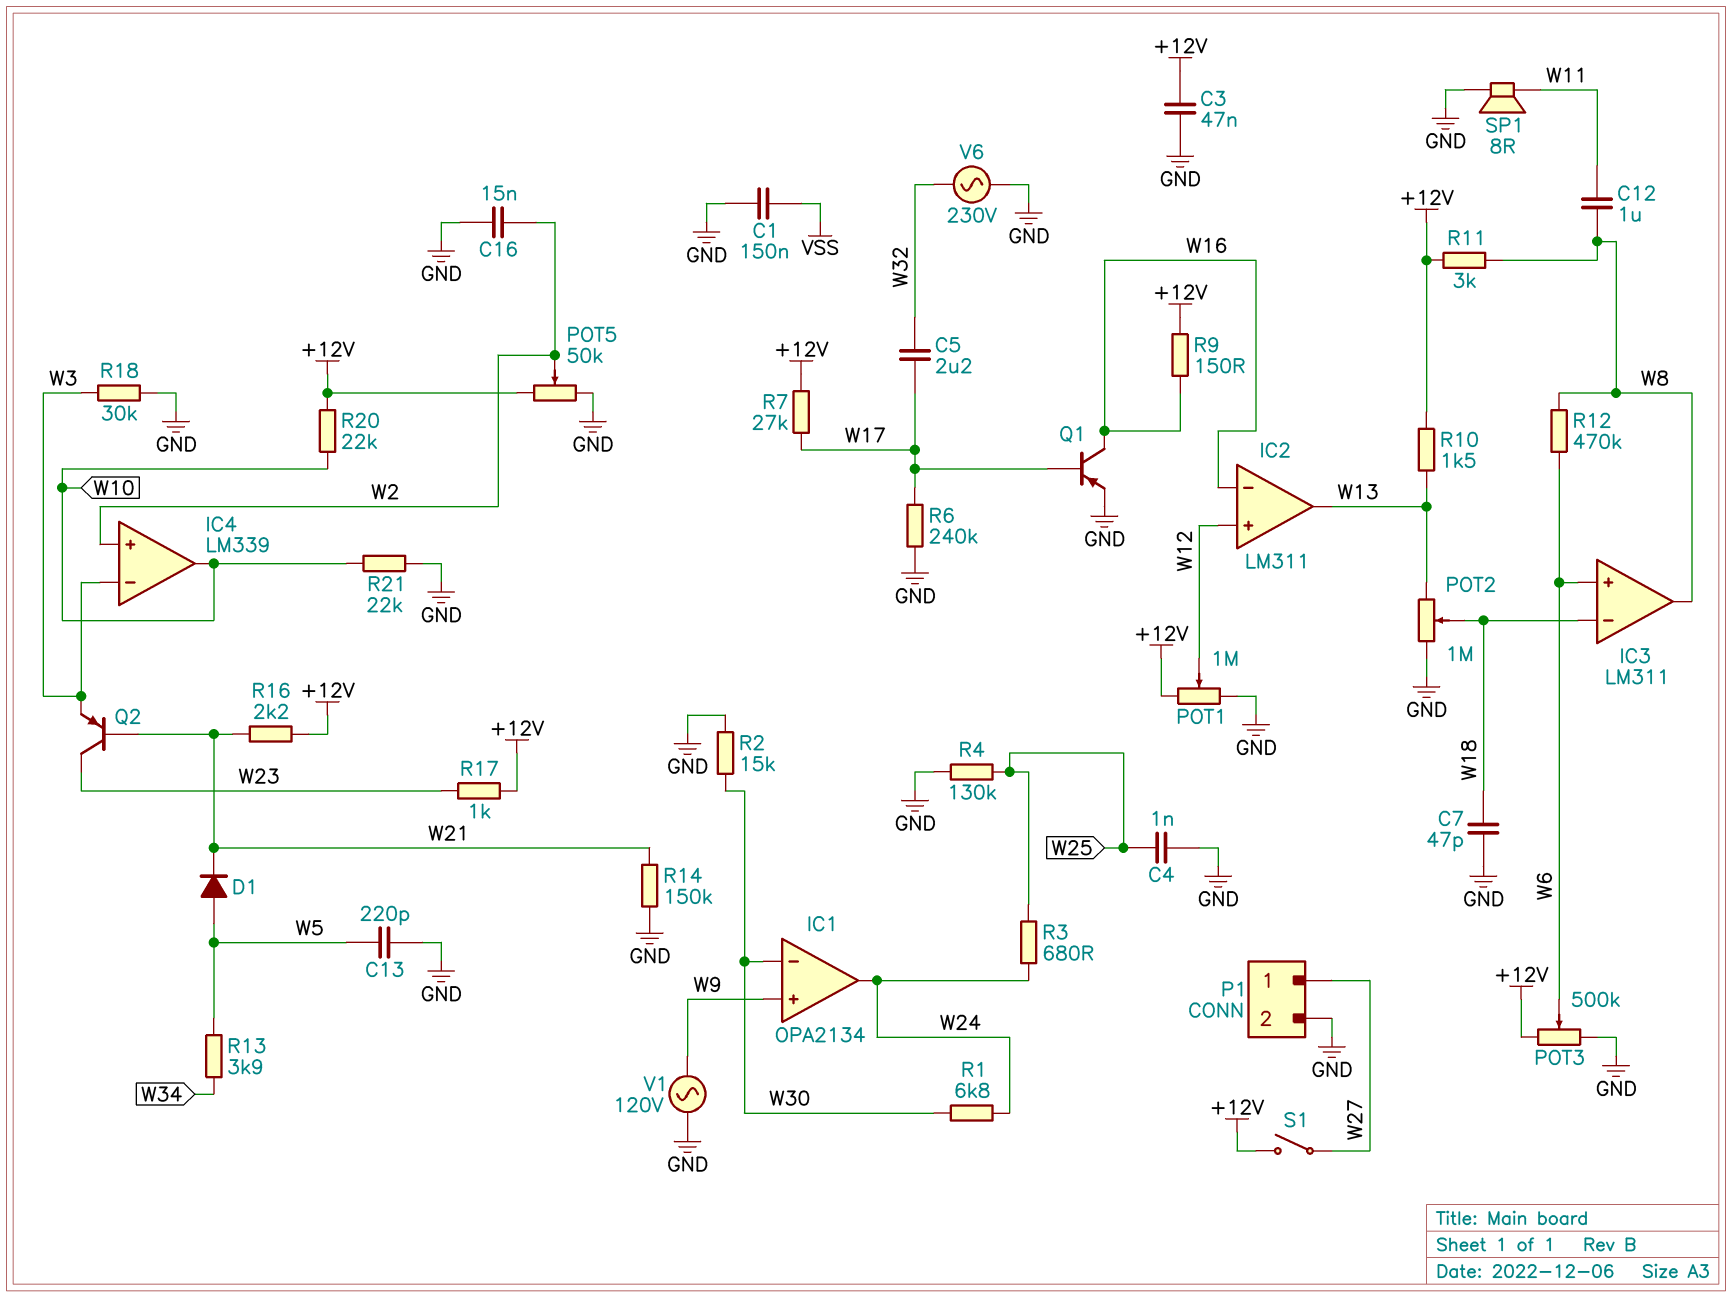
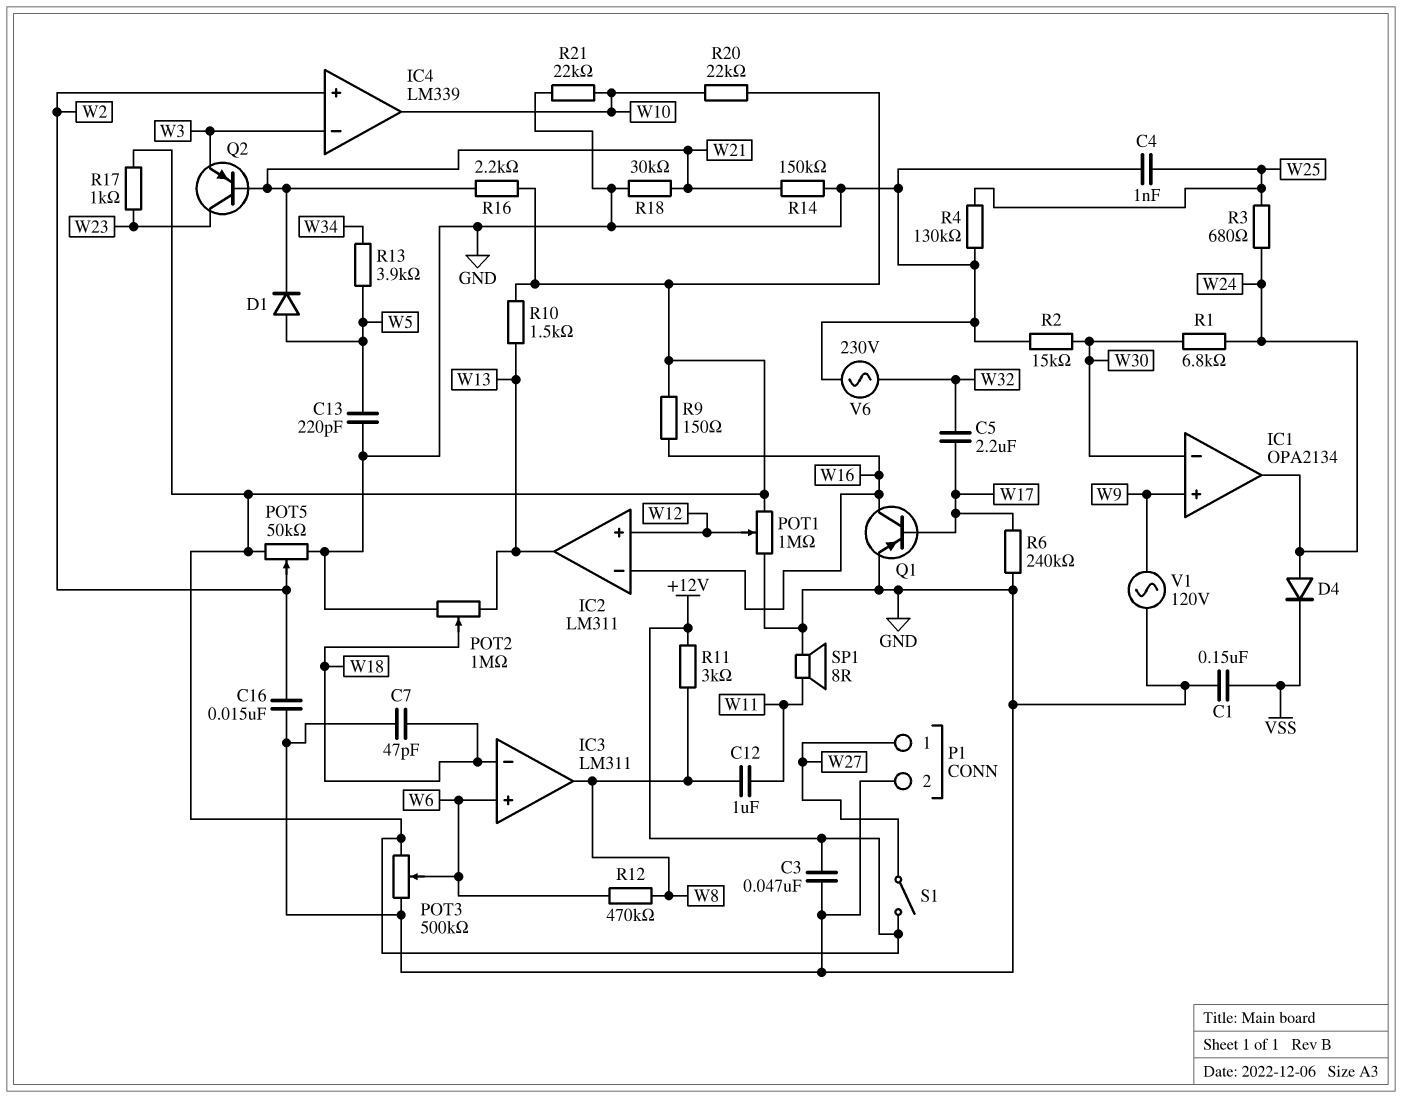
D4: none -> diode (A W24, K VSS)
R7: 27k (+12V, W17) -> none
R18: 30k (GND, W3) -> 30k (GND, W21)

